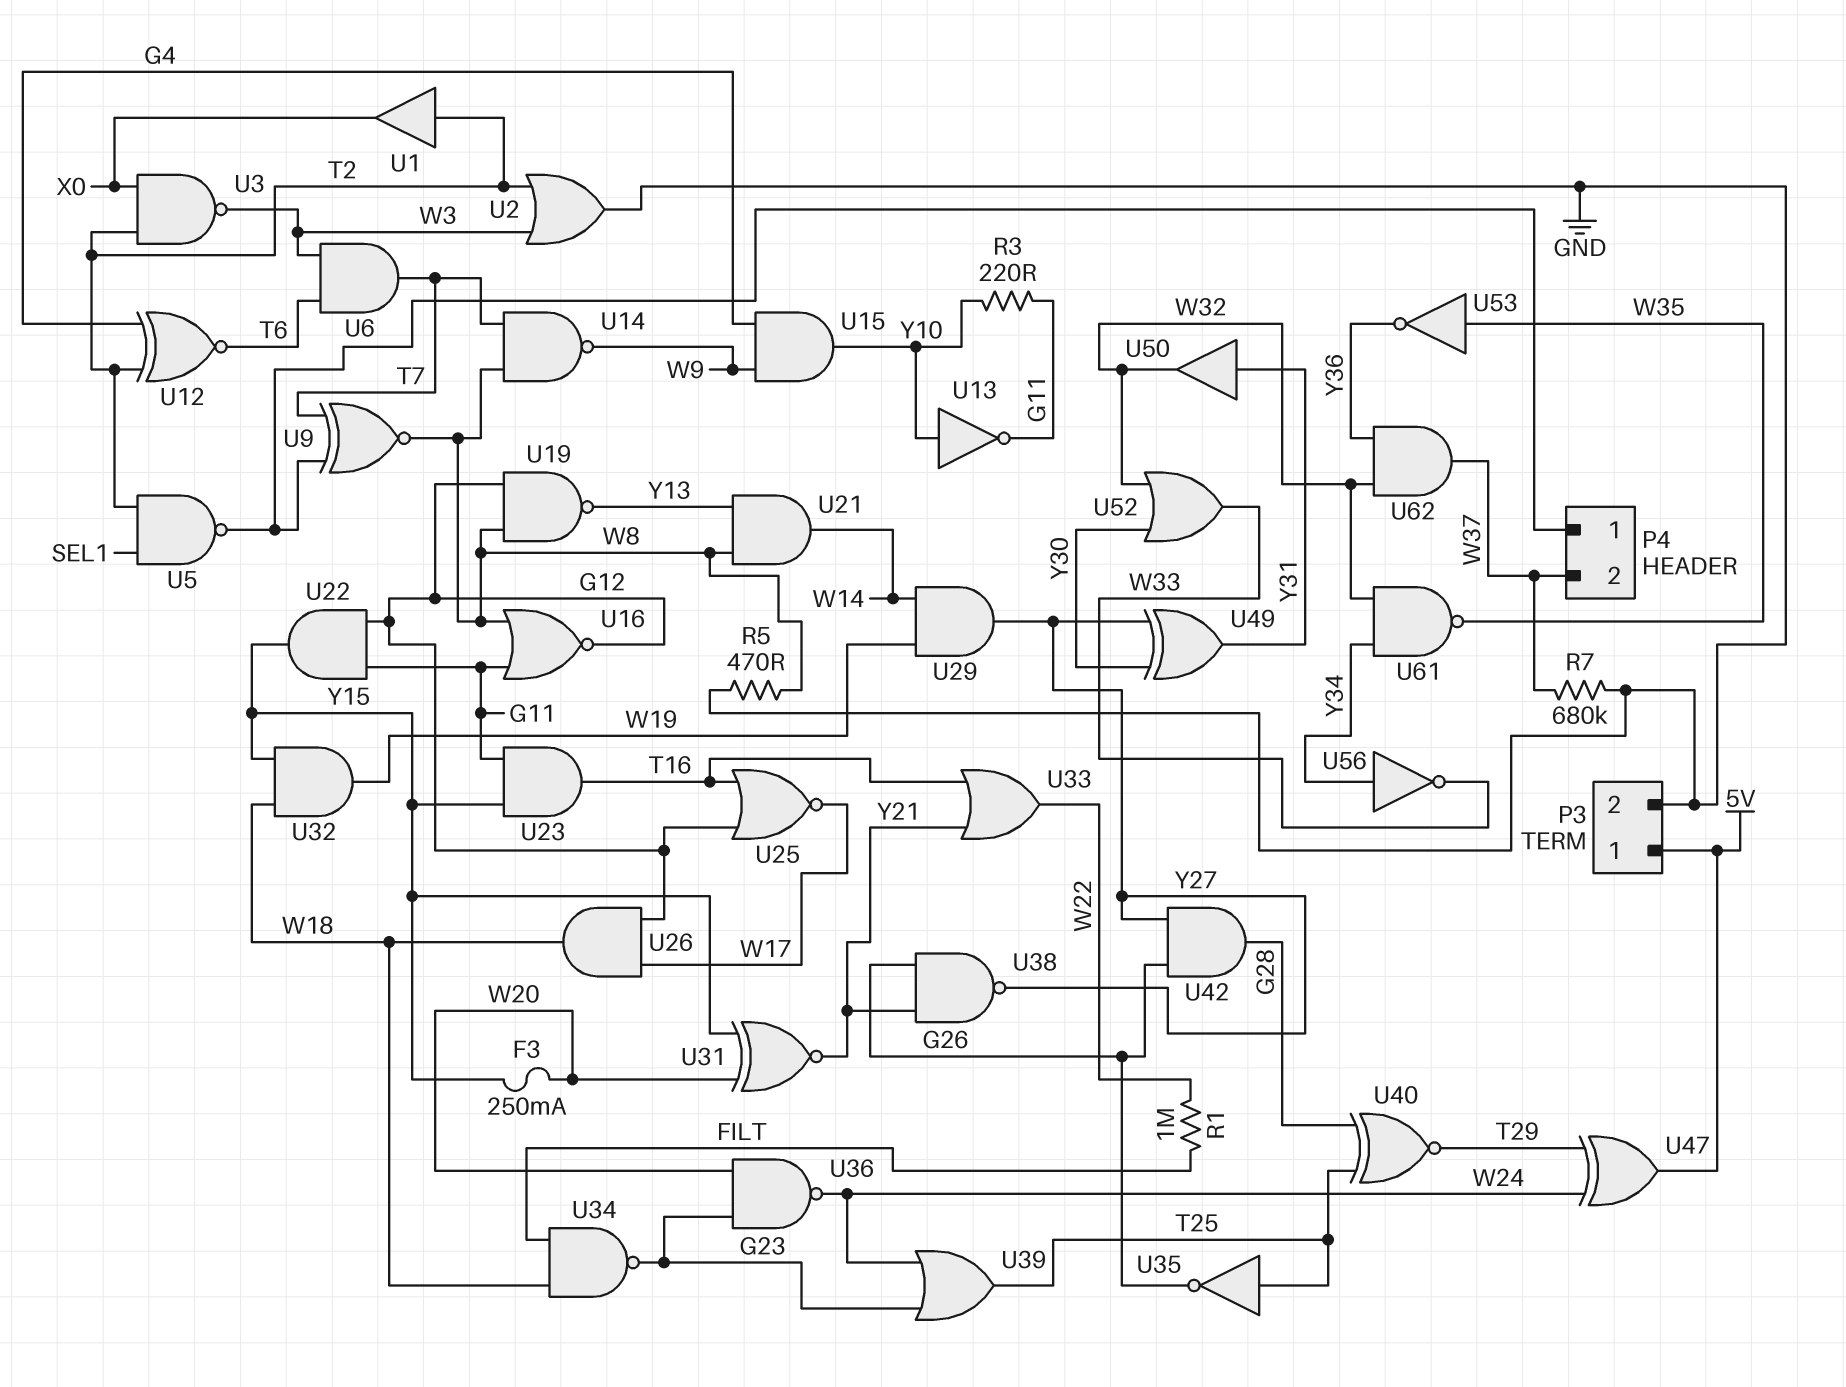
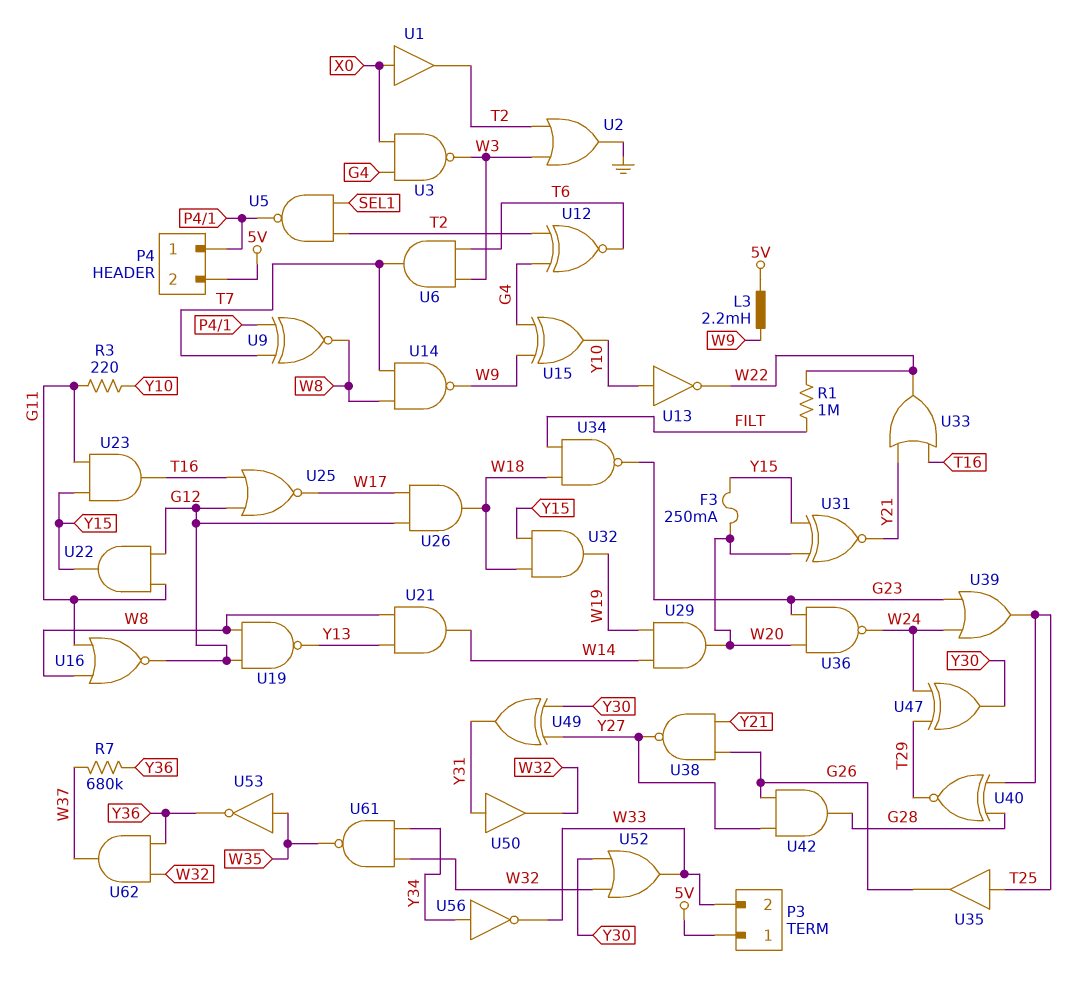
L3: none -> 2.2mH (5V, W9)
P3 pin 2: GND -> W33
P4 pin 2: W37 -> 5V
R5: 470 (GND, W8) -> none
R7: 680k (GND, W37) -> 680k (W37, Y36)
U1: buffer (in T2, out X0) -> buffer (in X0, out T2)
U3: NAND (in T2, in X0, out W3) -> NAND (in G4, in X0, out W3)
U13: NOT (in Y10, out G11) -> NOT (in Y10, out W22)
U15: AND (in G4, in W9, out Y10) -> XOR (in G4, in W9, out Y10)
U29: AND (in W14, in W19, out Y27) -> AND (in W14, in W19, out W20)
U35: NOT (in T25, out G26) -> buffer (in T25, out G26)
U47: XOR (in T29, in W24, out 5V) -> XOR (in T29, in W24, out Y30)

